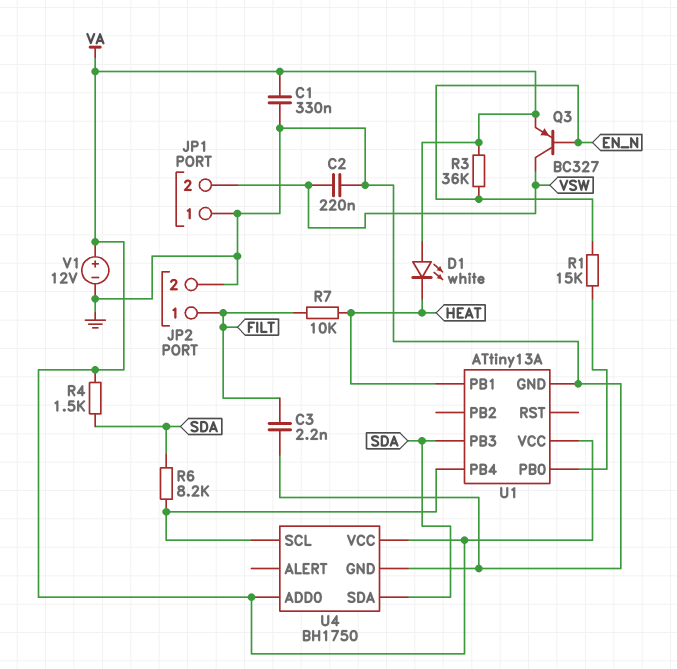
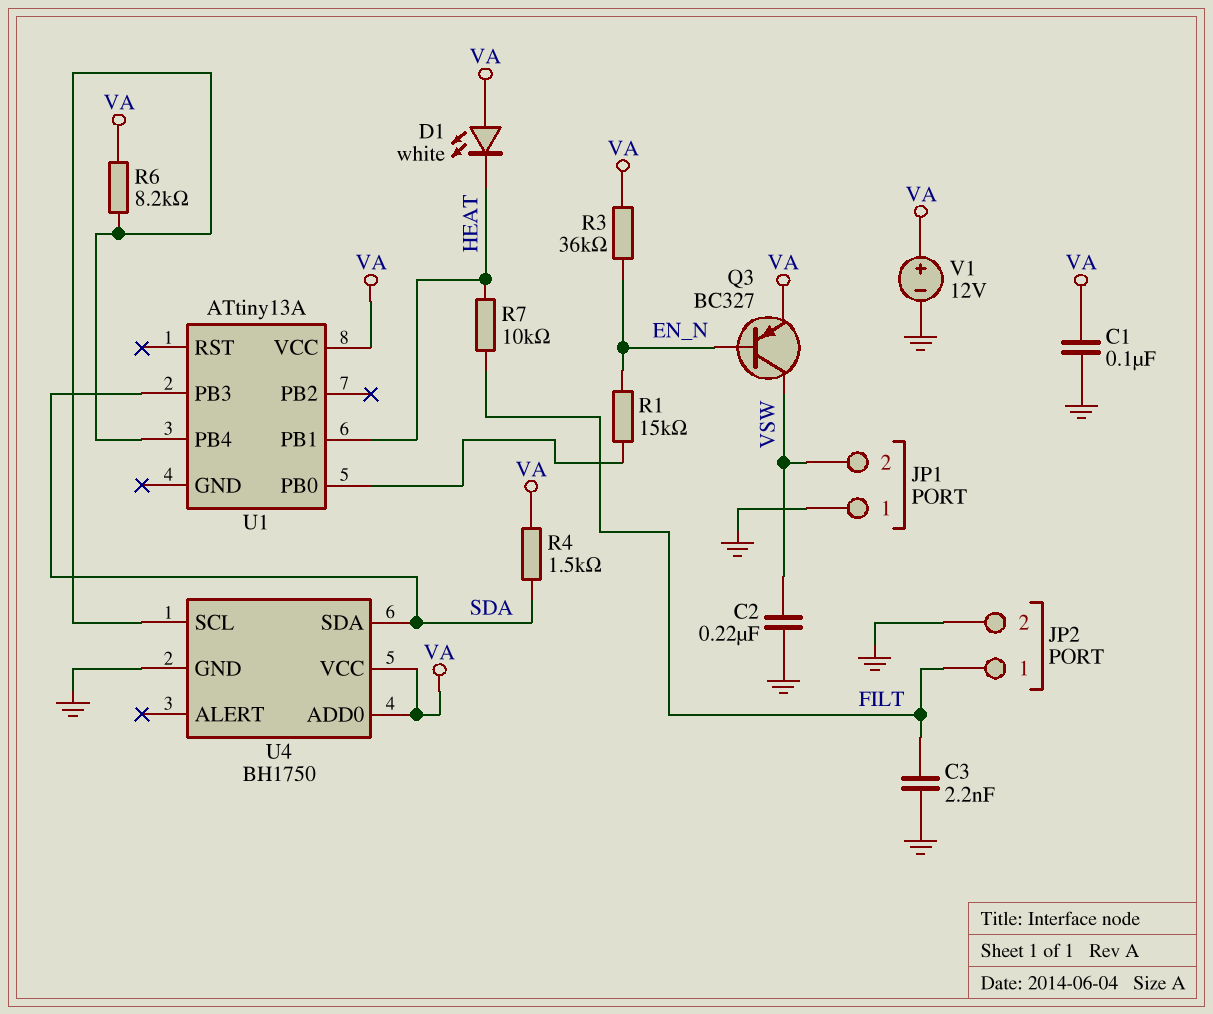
C1: 330nF (GND, VA) -> 100nF (GND, VA)
R6: 8.2k (SDA, U1/PB4) -> 8.2k (U1/PB4, VA)
U1 pin GND: GND -> none

